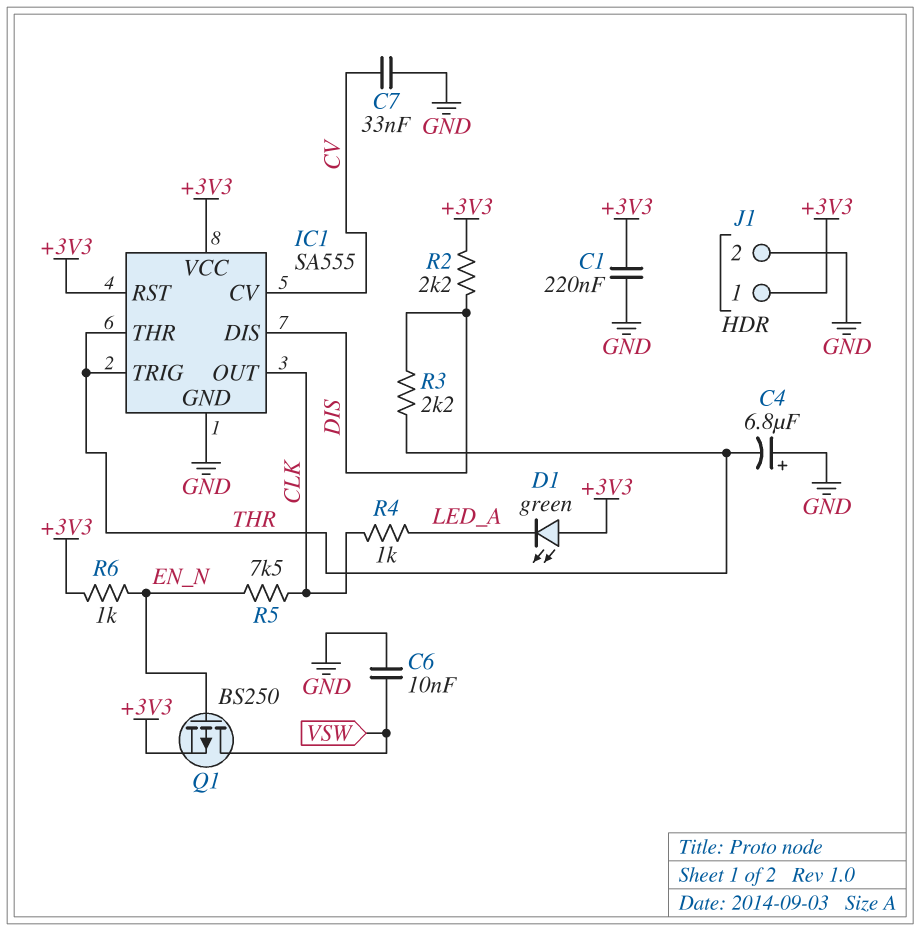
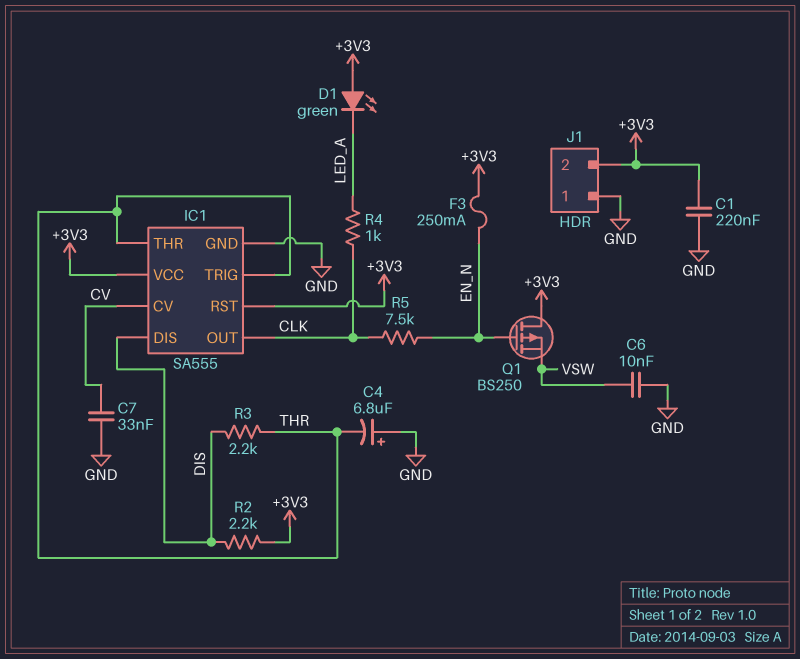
F3: none -> 250mA (+3V3, EN_N)
J1 pin 1: +3V3 -> GND
J1 pin 2: GND -> +3V3
Q1: PMOS BS250 (G EN_N, D VSW, S +3V3) -> PMOS BS250 (G EN_N, D +3V3, S VSW)
R6: 1k (+3V3, EN_N) -> none

